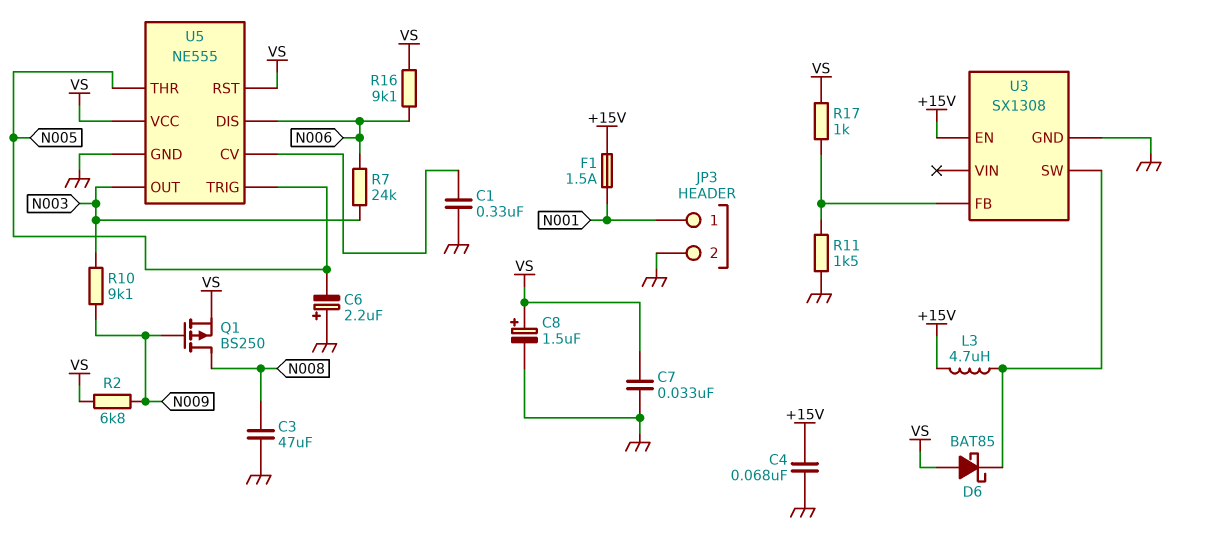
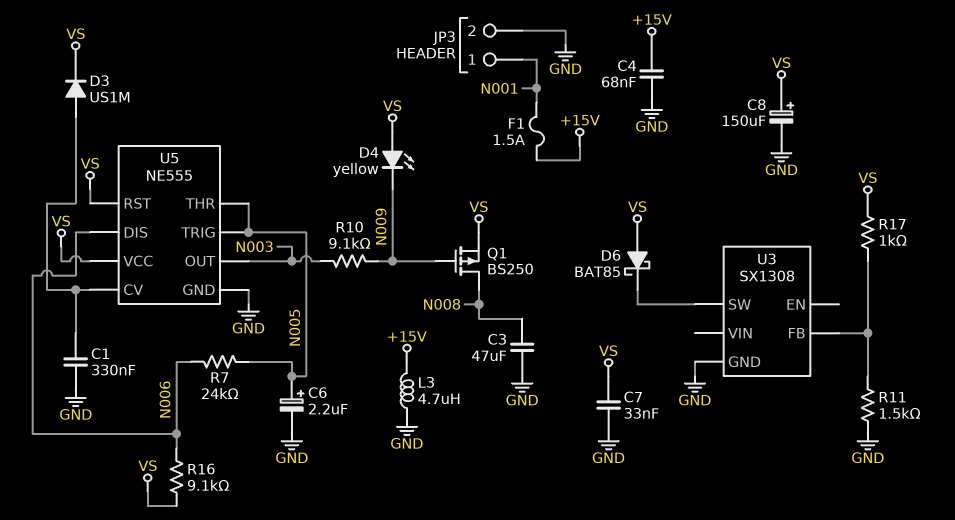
C6: 2.2uF (plus GND, minus N005) -> 2.2uF (plus N005, minus GND)
C8: 1.5uF (plus VS, minus GND) -> 150uF (plus VS, minus GND)
D3: none -> diode US1M (A U5/CV, K VS)
D4: none -> LED yellow (A VS, K N009)
L3: 4.7uH (+15V, U3/SW) -> 4.7uH (+15V, GND)
R2: 6.8k (N009, VS) -> none
R7: 24k (N003, N006) -> 24k (N005, N006)
U3 pin EN: +15V -> none

